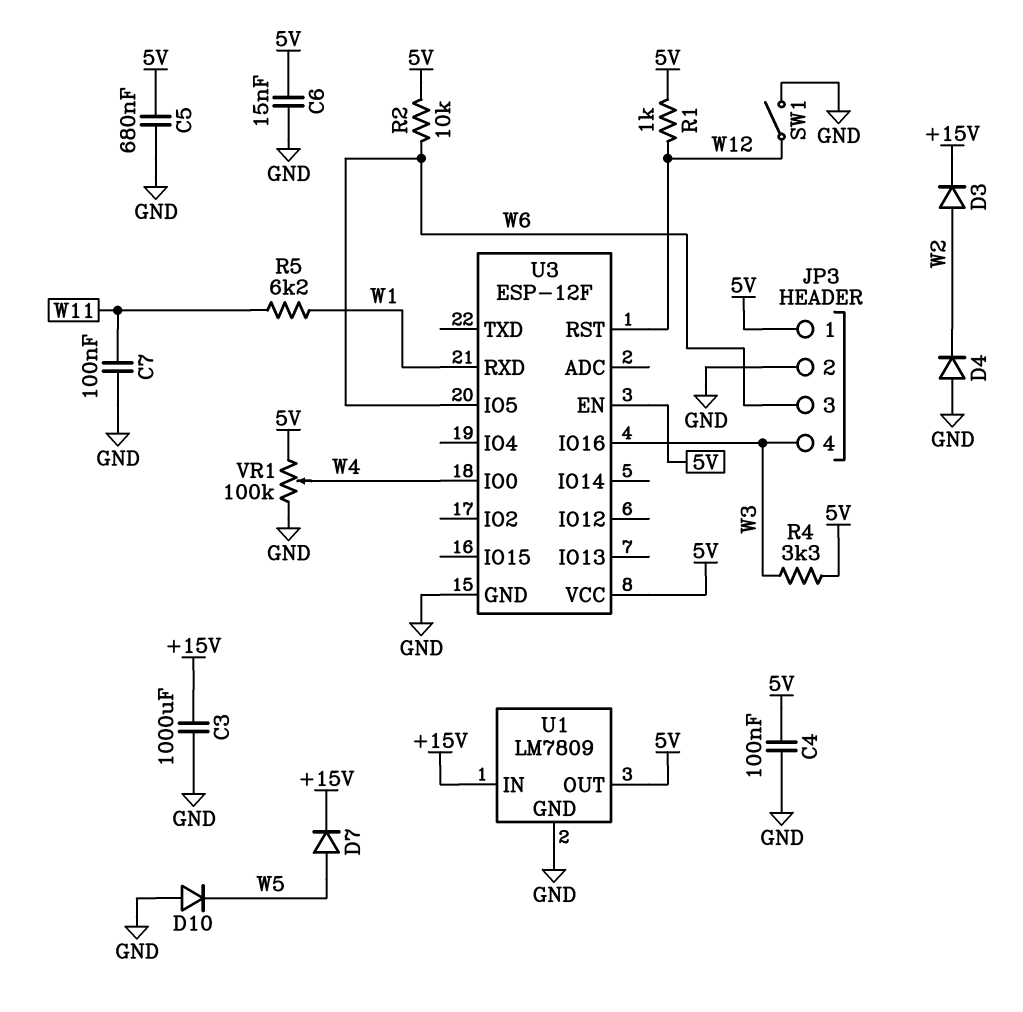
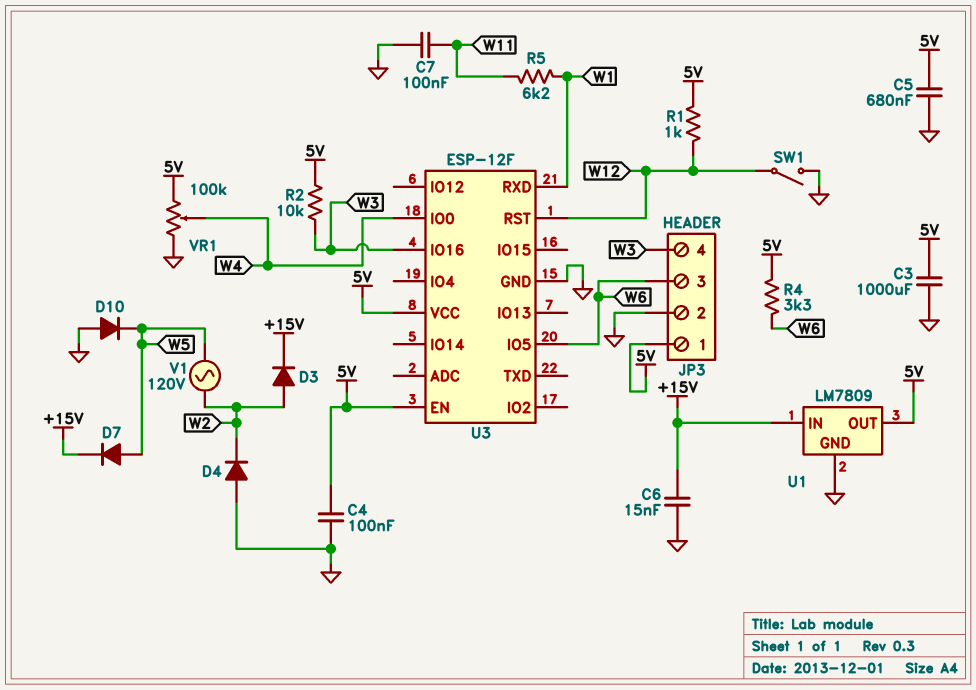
C3: 1000uF (+15V, GND) -> 1000uF (5V, GND)
C6: 15nF (5V, GND) -> 15nF (+15V, GND)
R2: 10k (5V, W6) -> 10k (5V, W3)
R4: 3.3k (5V, W3) -> 3.3k (5V, W6)
V1: none -> AC 120V (W2, W5)

